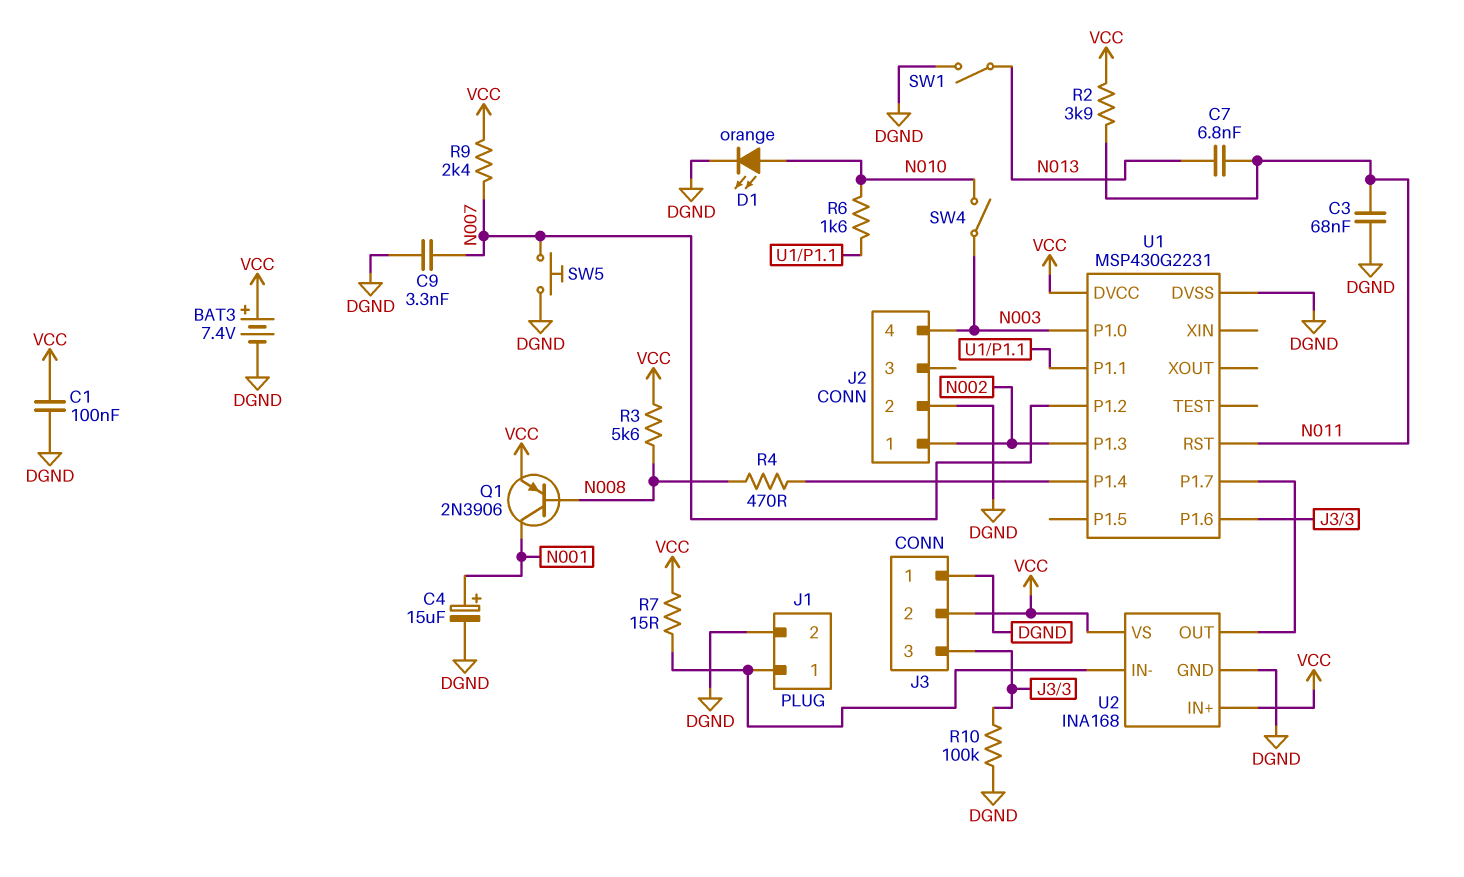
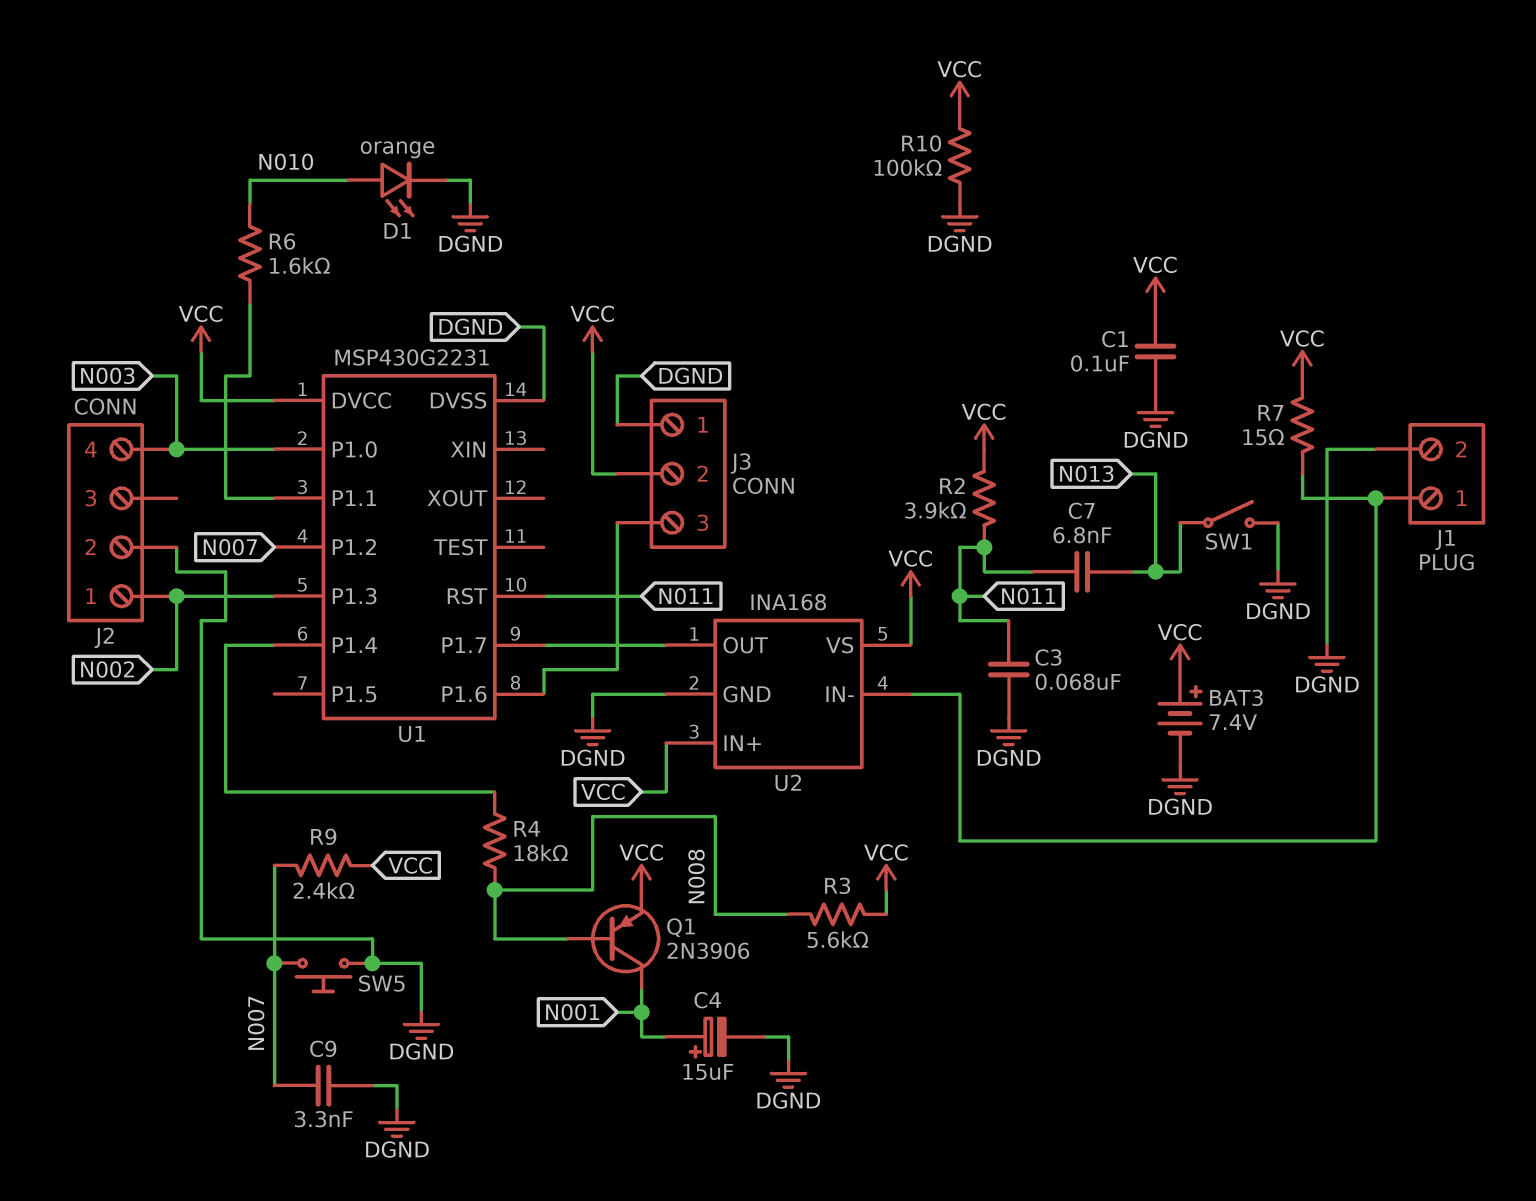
R4: 470 (N008, U1/P1.4) -> 18k (N008, U1/P1.4)
R10: 100k (DGND, J3/3) -> 100k (DGND, VCC)
SW4: switch (N003, N010) -> none

